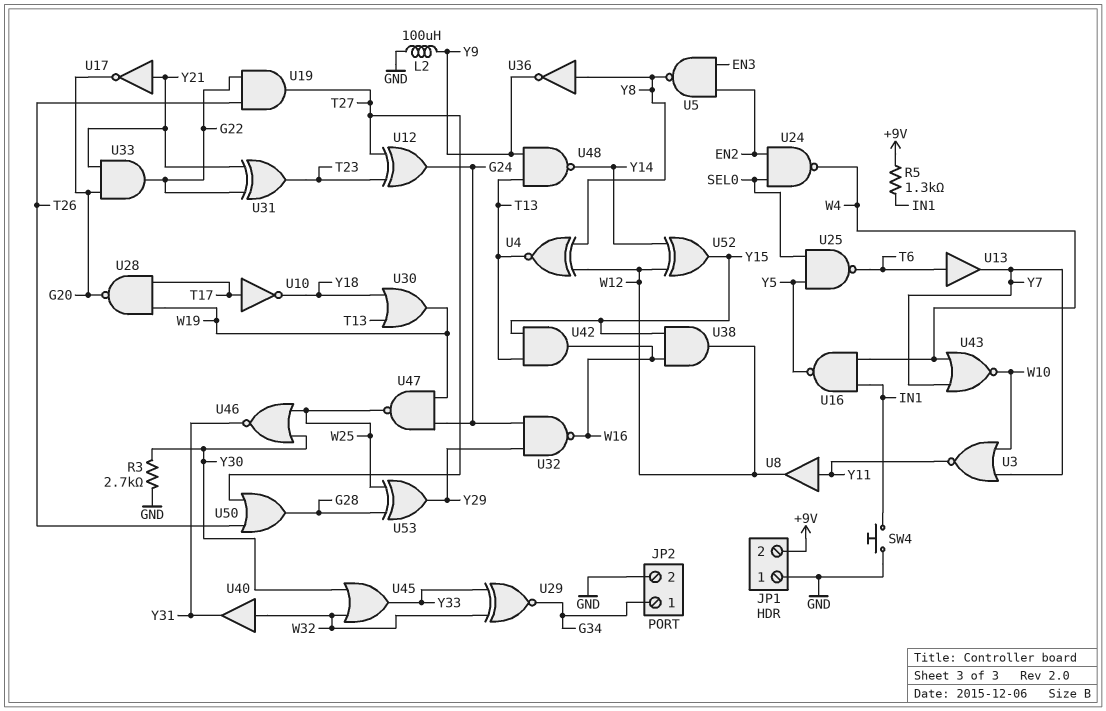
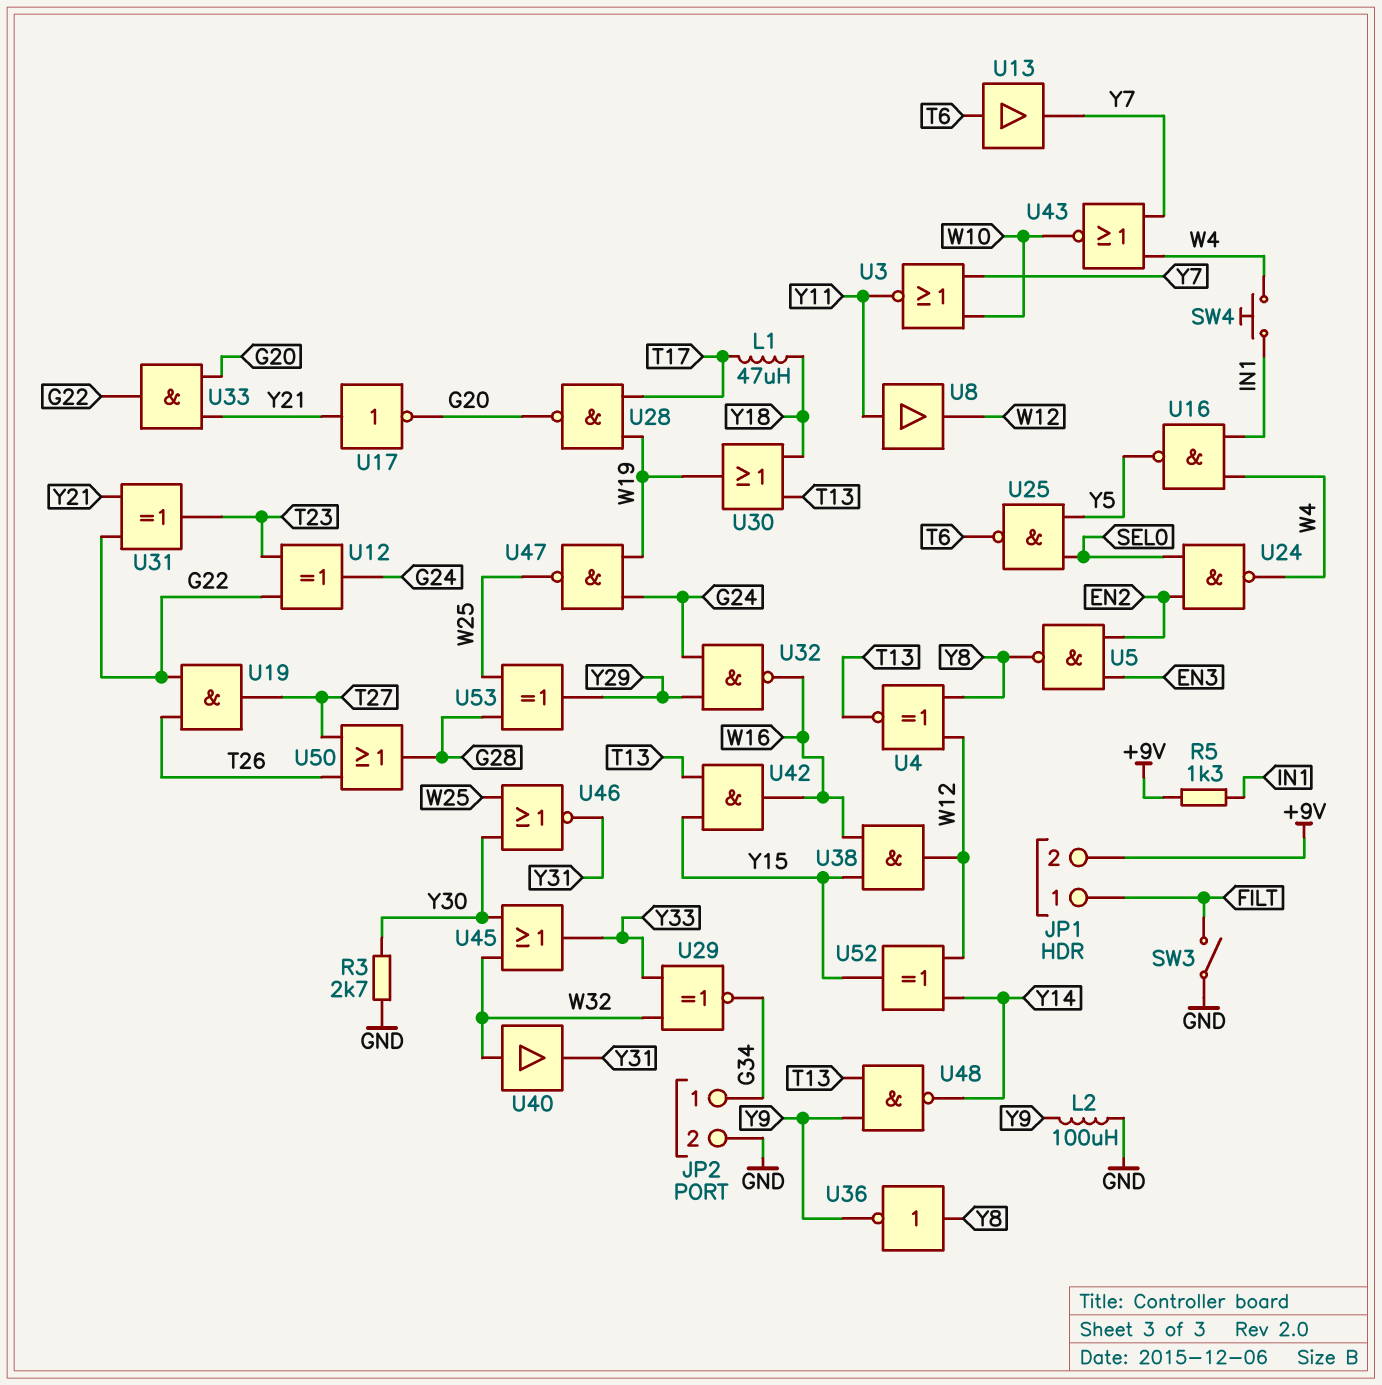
JP1 pin 1: GND -> FILT
L1: none -> 47uH (T17, Y18)
SW3: none -> switch (FILT, GND)
SW4: button (GND, IN1) -> button (IN1, W4)
U10: NOT (in T17, out Y18) -> none
U12: XOR (in T23, in T27, out G24) -> XOR (in G22, in T23, out G24)

